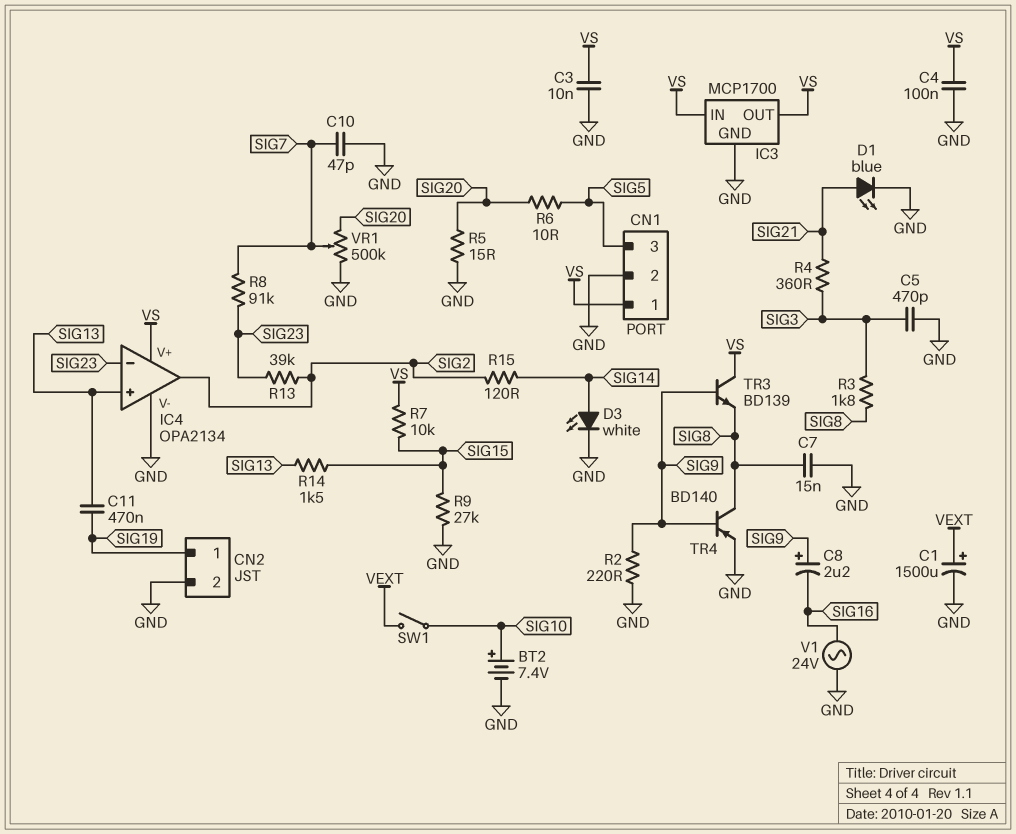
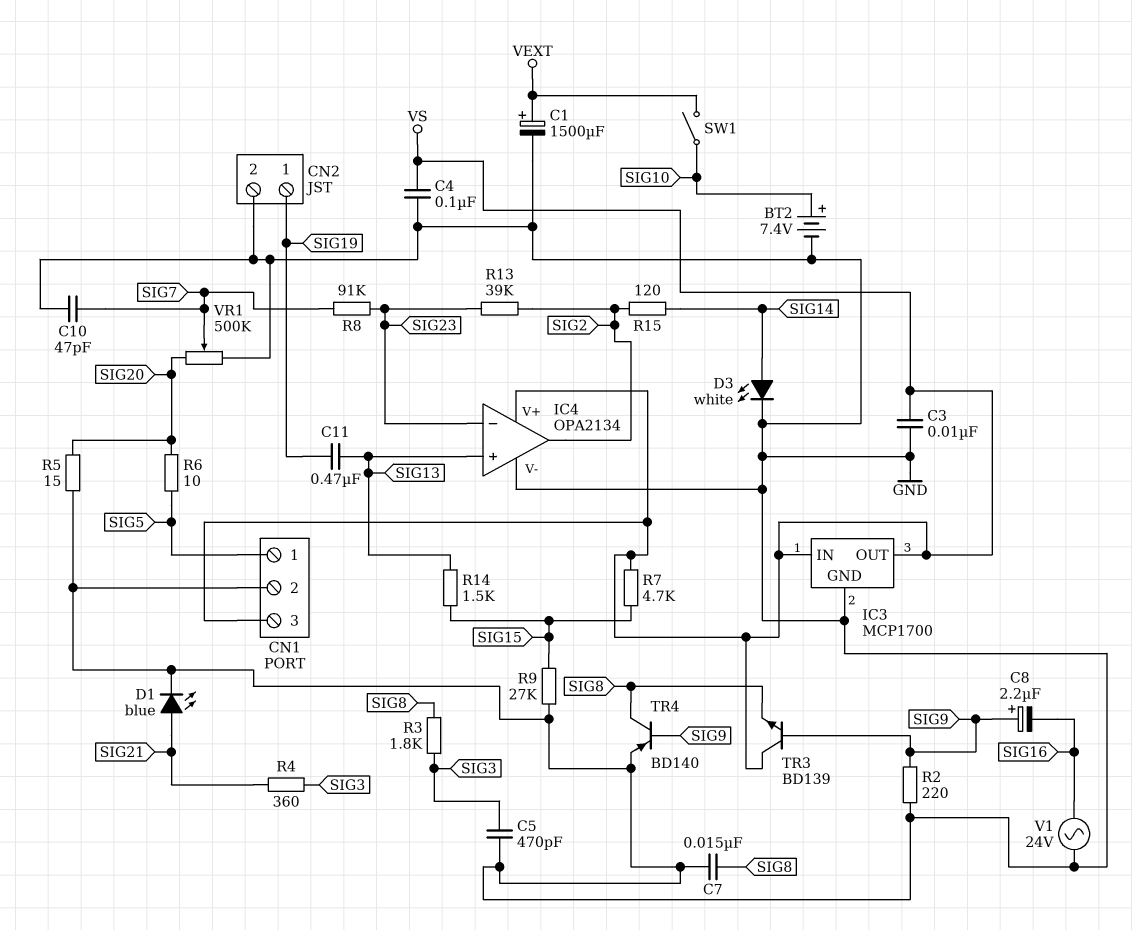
CN1 pin 1: VS -> SIG5
CN1 pin 3: SIG5 -> VS
R7: 10k (SIG15, VS) -> 4.7k (SIG15, VS)

